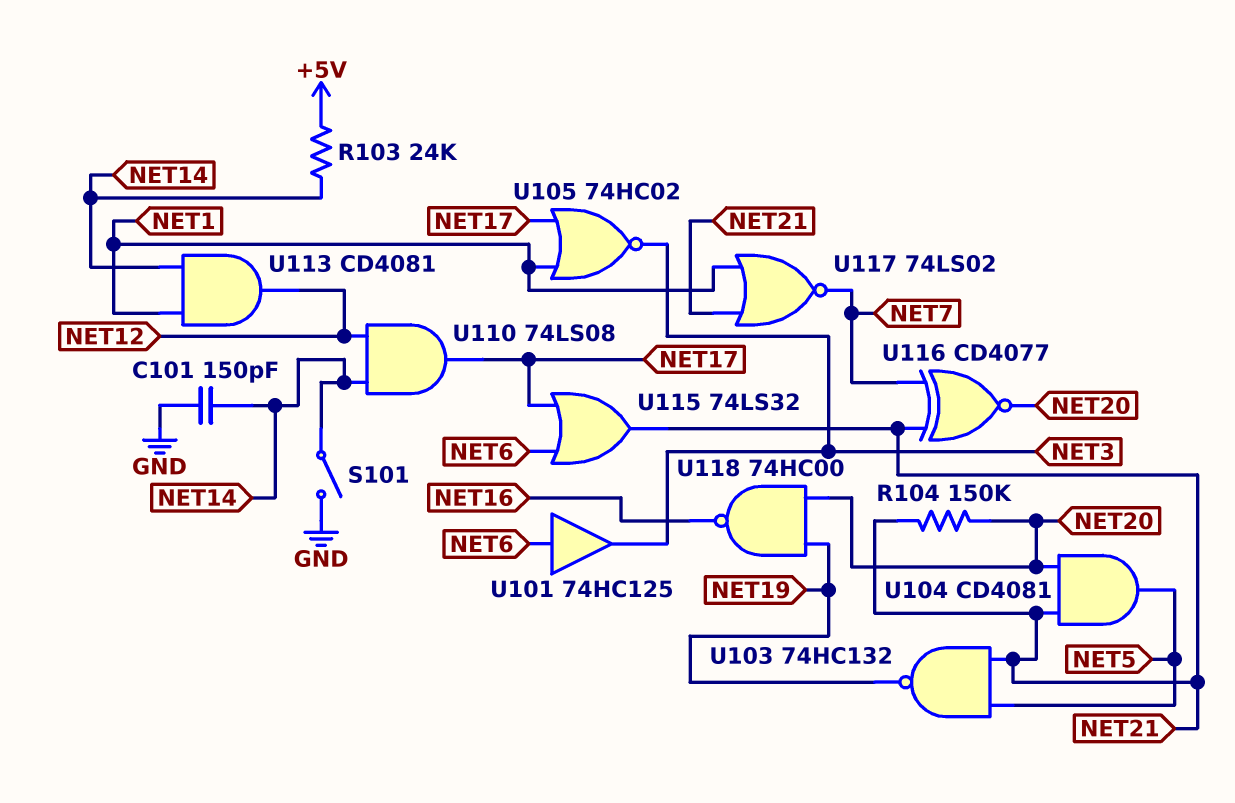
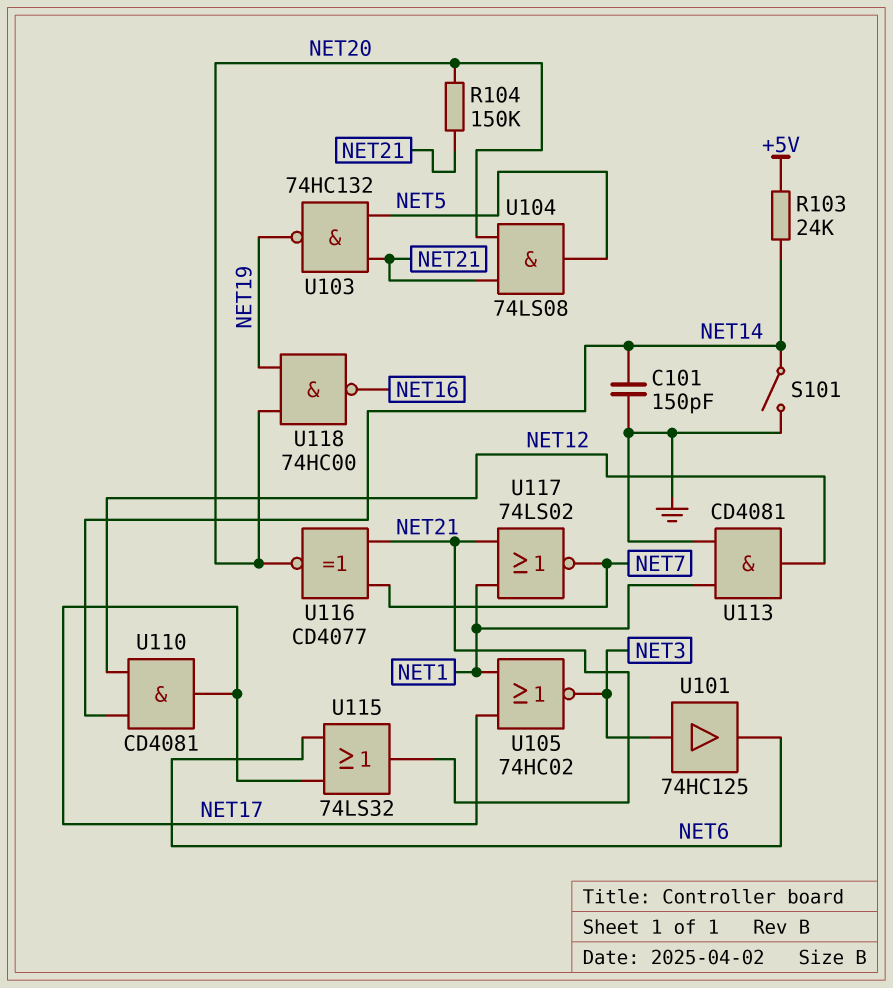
U101: buffer 74HC125 (in NET6, out NET3) -> buffer 74HC125 (in NET3, out NET6)
U104: AND CD4081 (in NET20, in NET21, out NET5) -> AND 74LS08 (in NET20, in NET21, out NET5)
U110: AND 74LS08 (in NET12, in NET14, out NET17) -> AND CD4081 (in NET12, in NET14, out NET17)
U113: AND CD4081 (in NET1, in NET14, out NET12) -> AND CD4081 (in GND, in NET1, out NET12)

